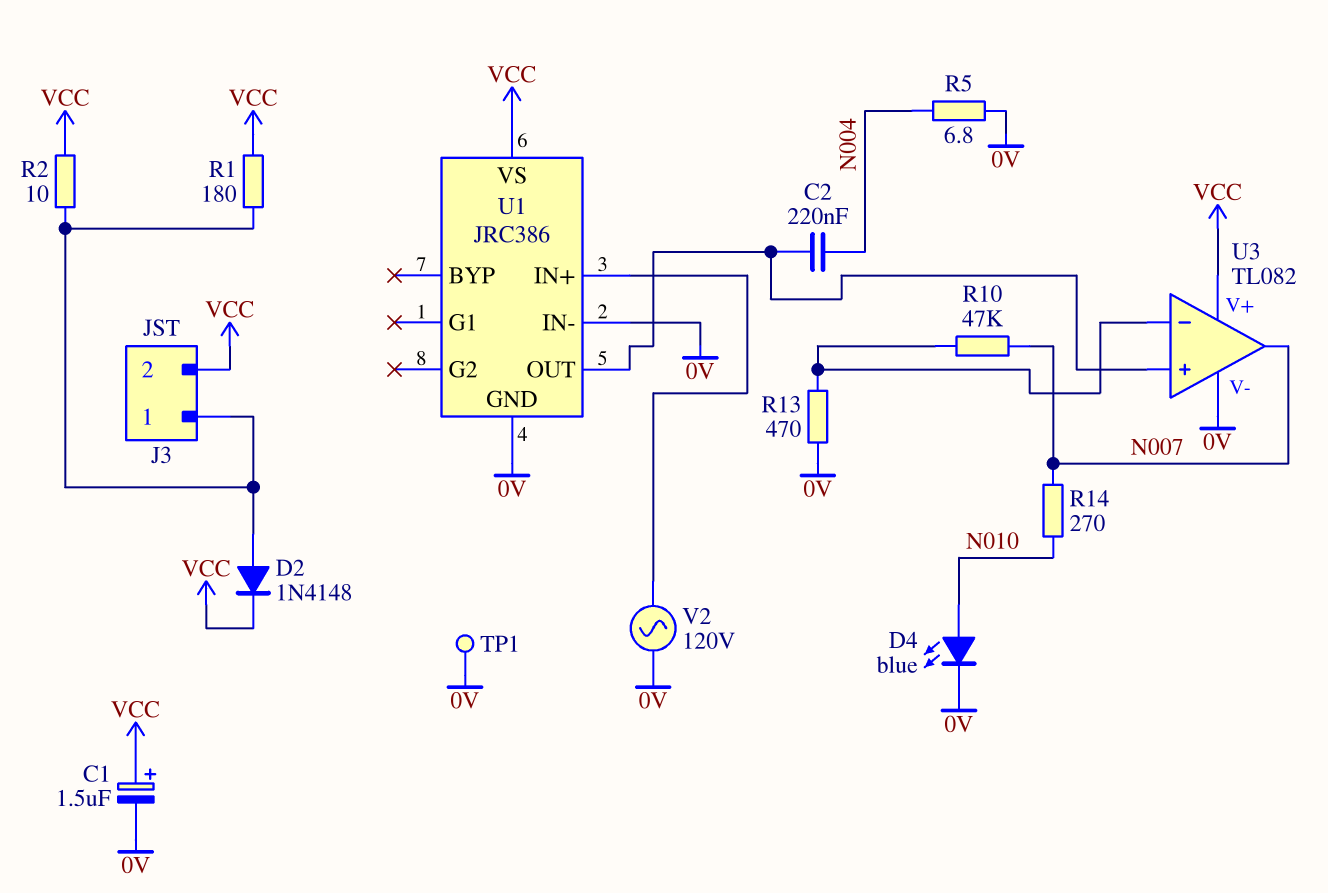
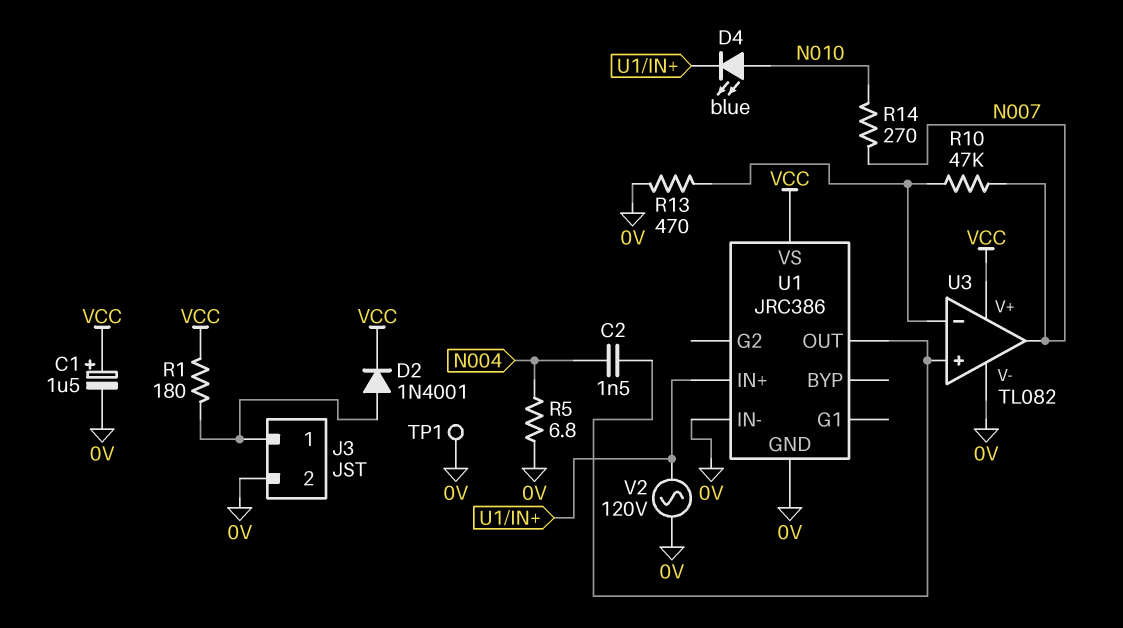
C2: 220nF (N004, U1/OUT) -> 1.5nF (N004, U1/OUT)
D2: diode 1N4148 (A J3/1, K VCC) -> diode 1N4001 (A J3/1, K VCC)
D4: LED blue (A N010, K 0V) -> LED blue (A N010, K U1/IN+)
J3 pin 2: VCC -> 0V
R2: 10 (J3/1, VCC) -> none

